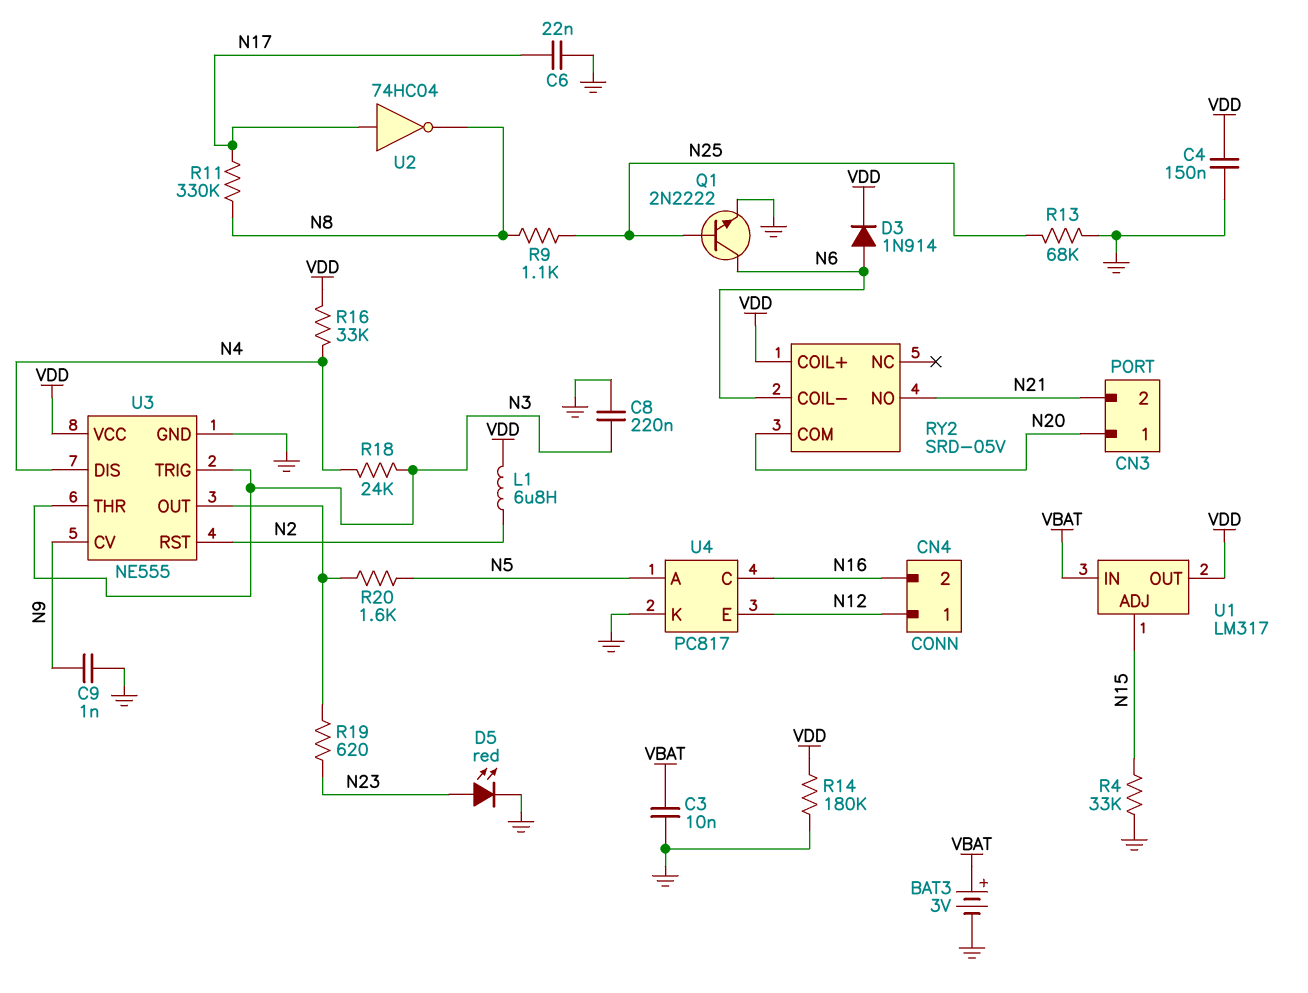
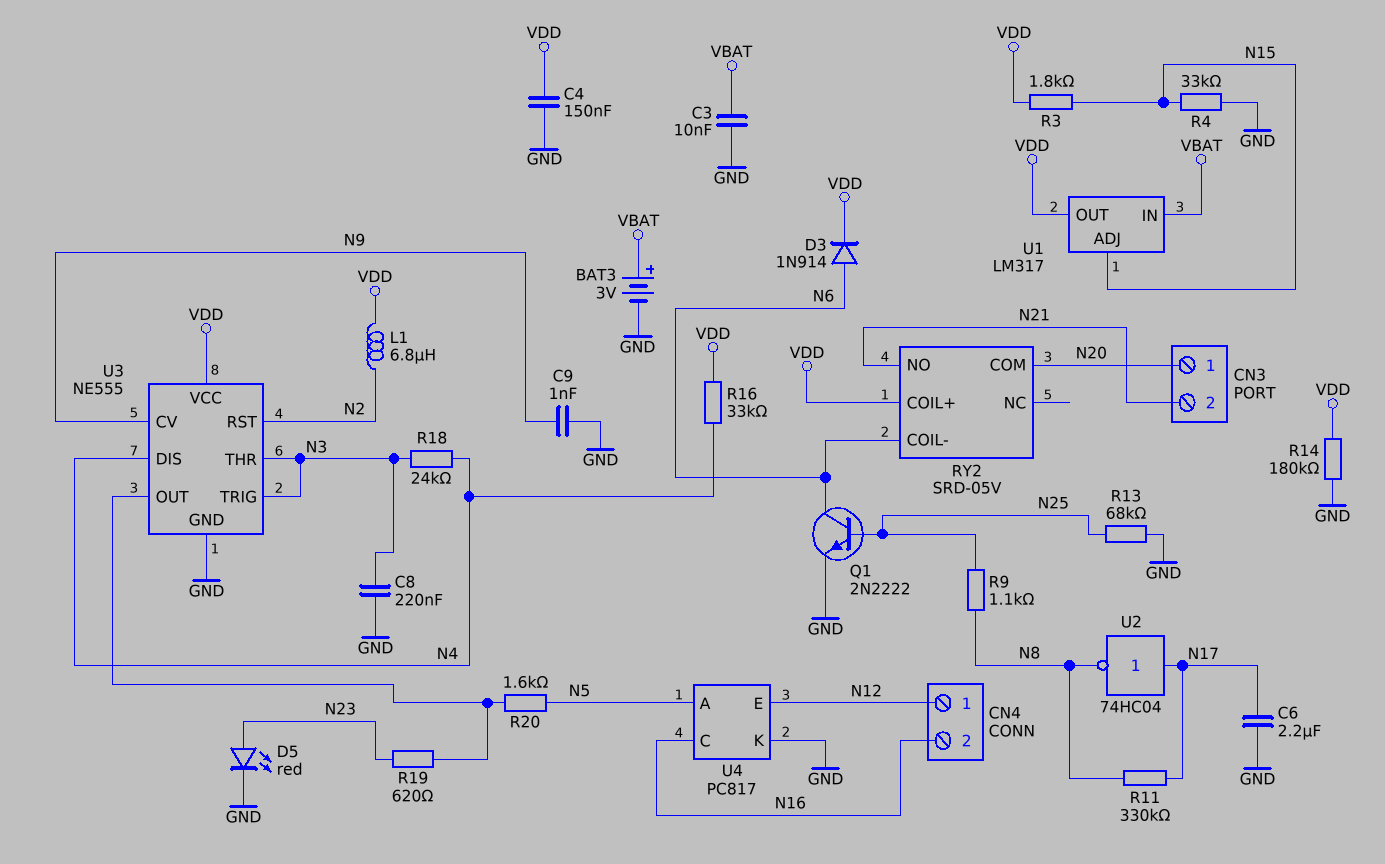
C6: 22nF (GND, N17) -> 2.2uF (GND, N17)
R3: none -> 1.8k (N15, VDD)

